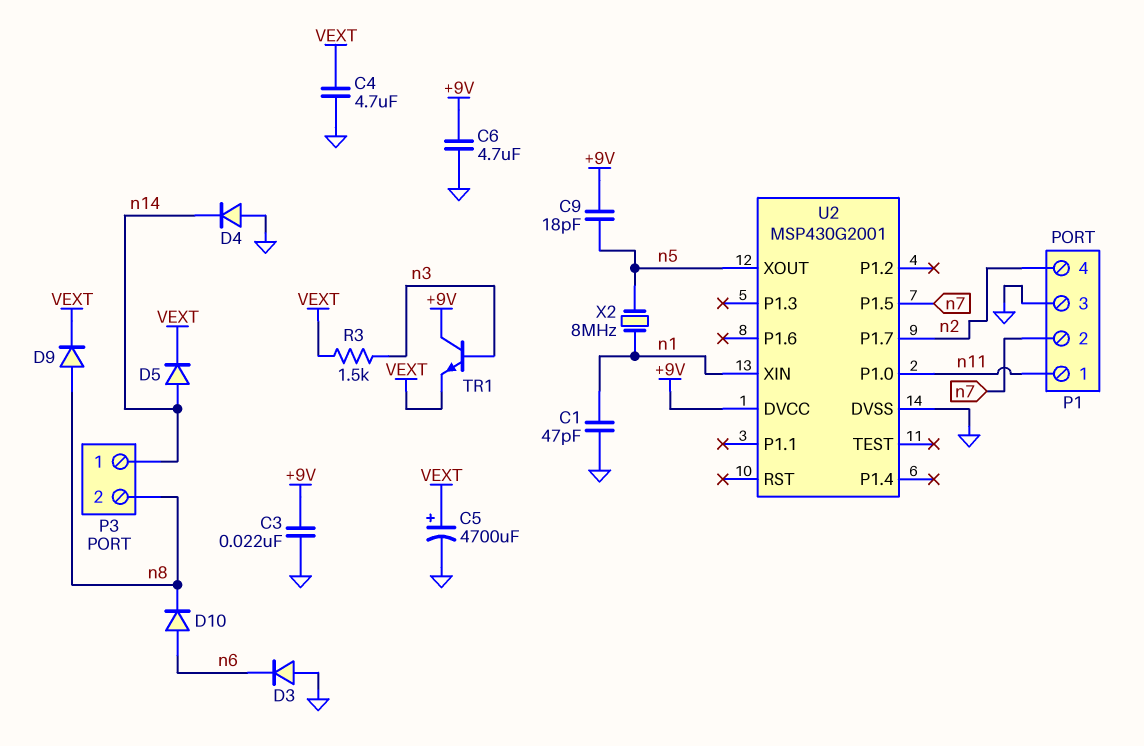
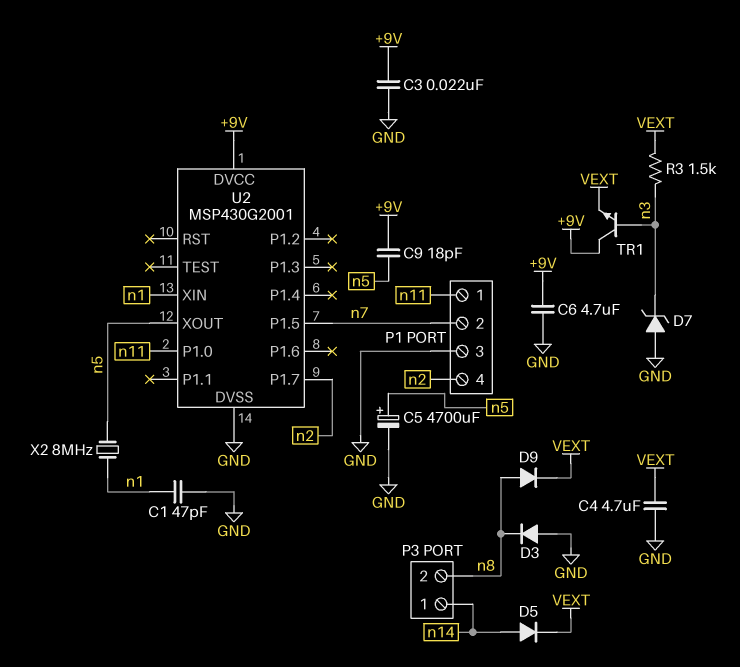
C5: 4700uF (plus VEXT, minus GND) -> 4700uF (plus n5, minus GND)
D3: diode (A GND, K n6) -> diode (A GND, K n8)
D4: diode (A GND, K n14) -> none
D7: none -> zener (A GND, K n3)
D10: diode (A n6, K n8) -> none

